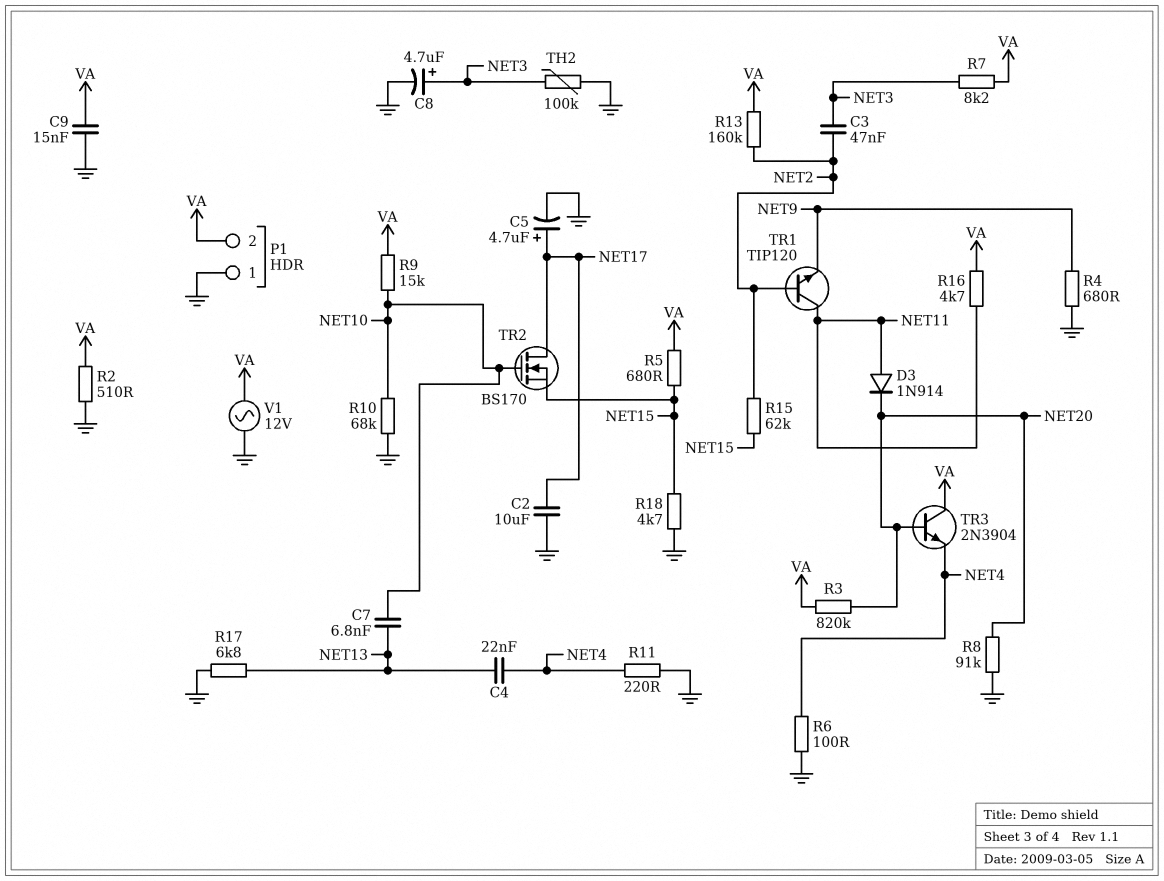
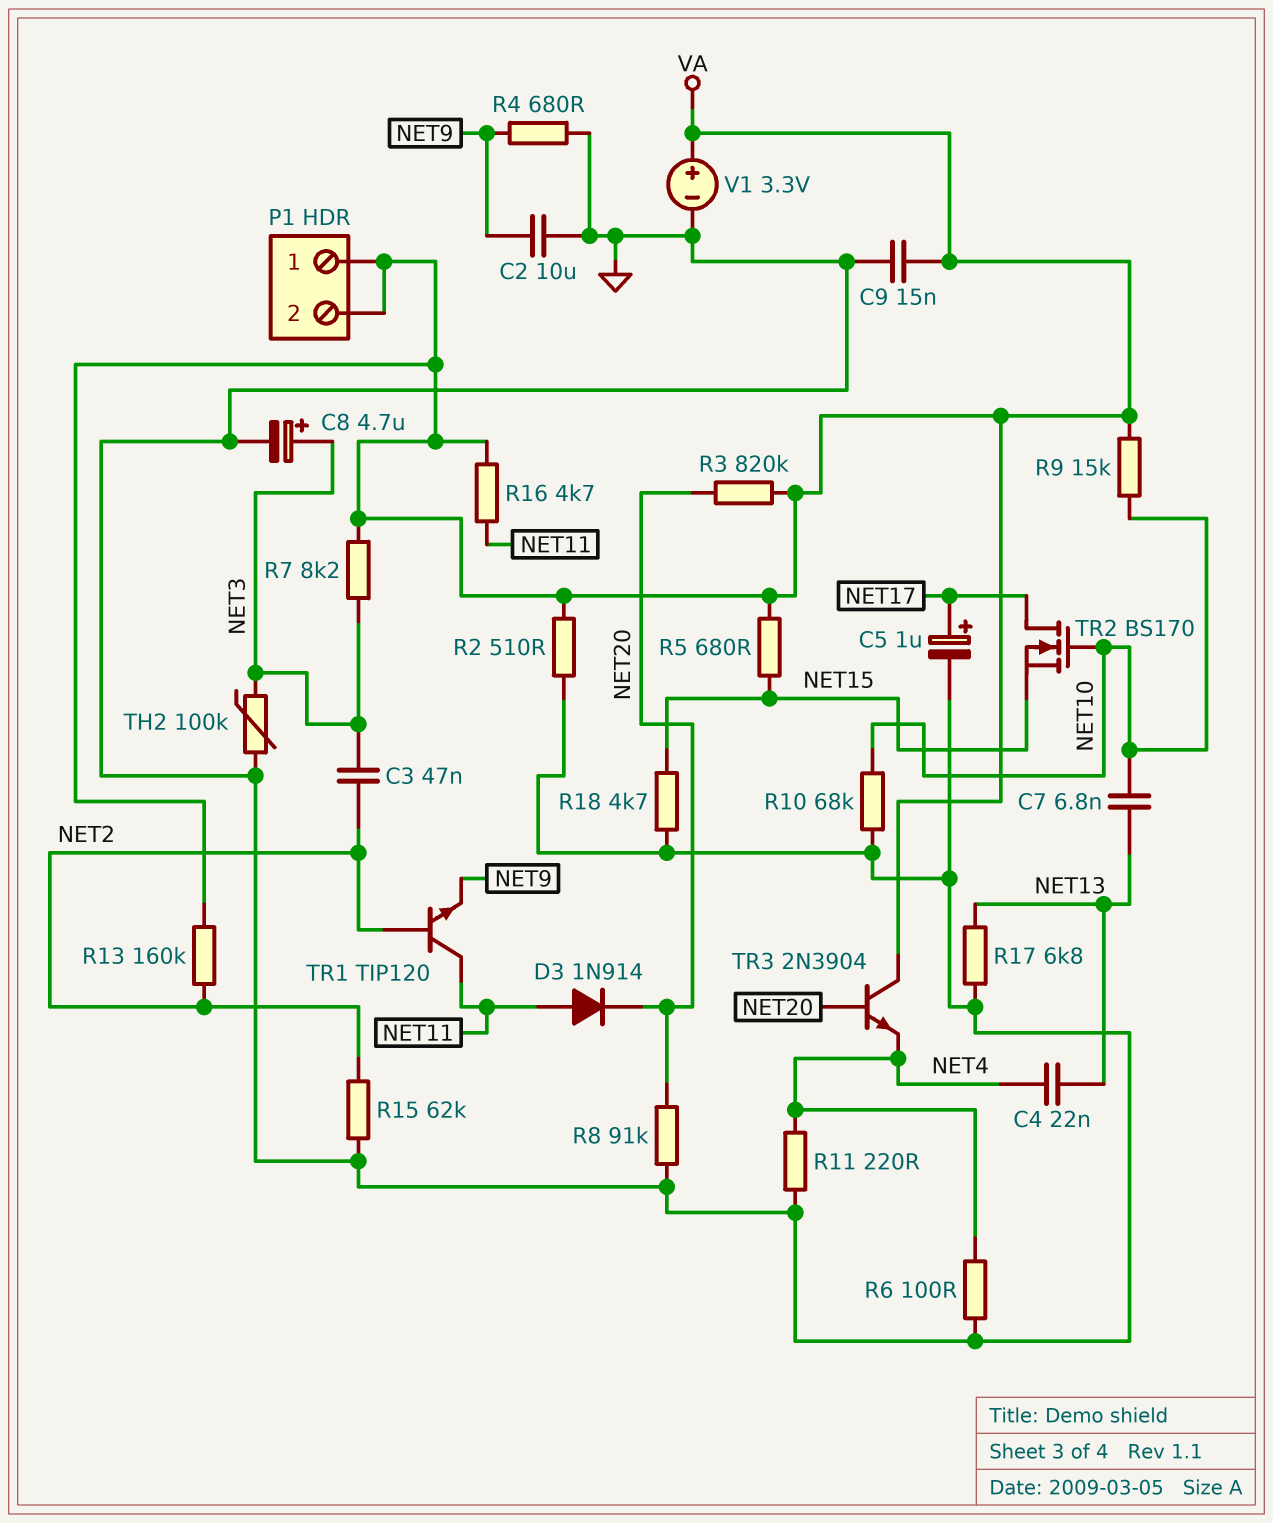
C2: 10uF (GND, NET17) -> 10uF (GND, NET9)
C5: 4.7uF (plus NET17, minus GND) -> 1uF (plus NET17, minus GND)
P1 pin 1: GND -> VA
R15: 62k (NET2, NET15) -> 62k (GND, NET2)
V1: AC 12V (GND, VA) -> 3.3V (plus VA, minus GND)

